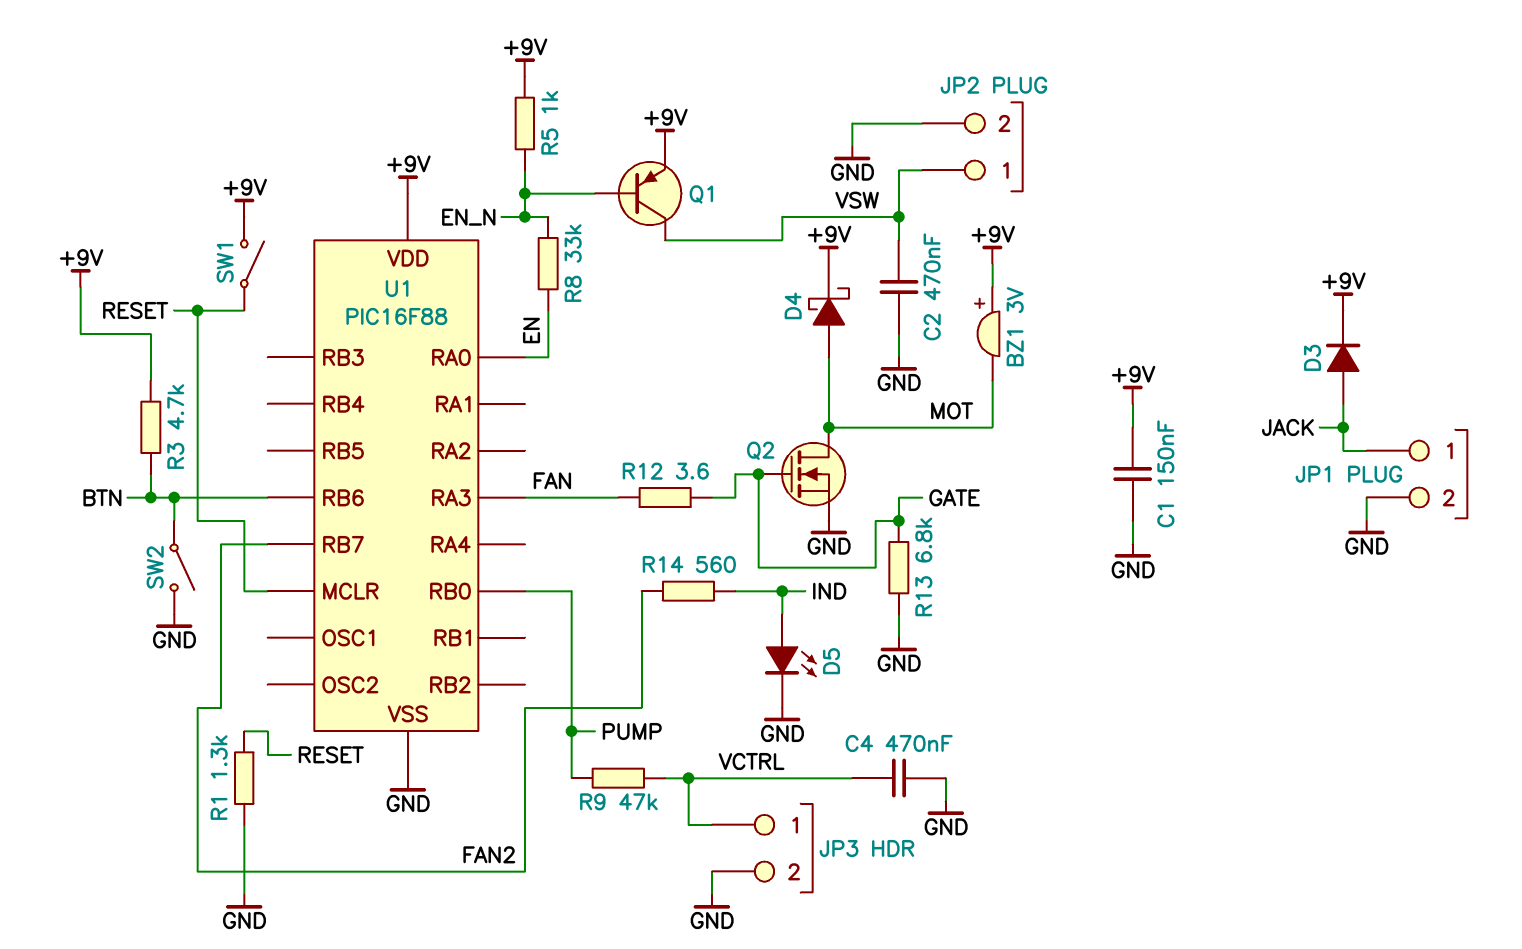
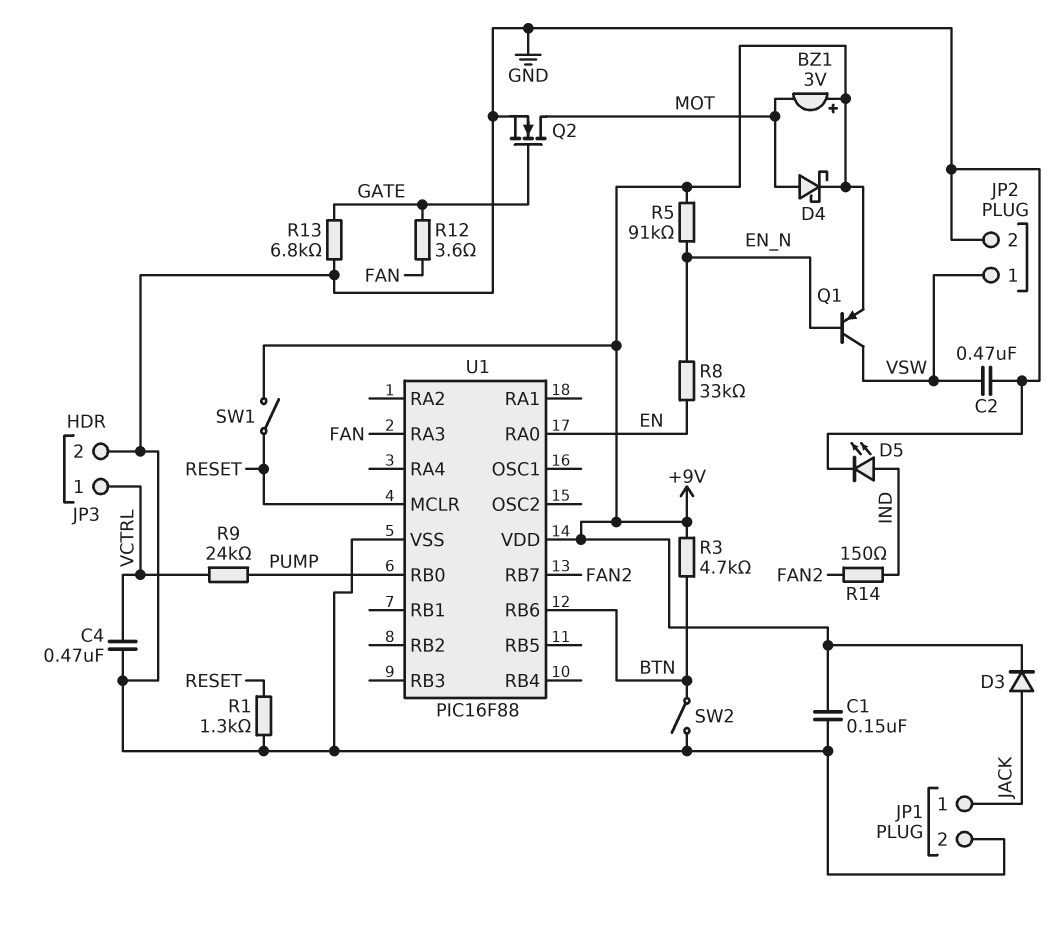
R5: 1k (+9V, EN_N) -> 91k (+9V, EN_N)
R9: 47k (PUMP, VCTRL) -> 24k (PUMP, VCTRL)
R14: 560 (FAN2, IND) -> 150 (FAN2, IND)

